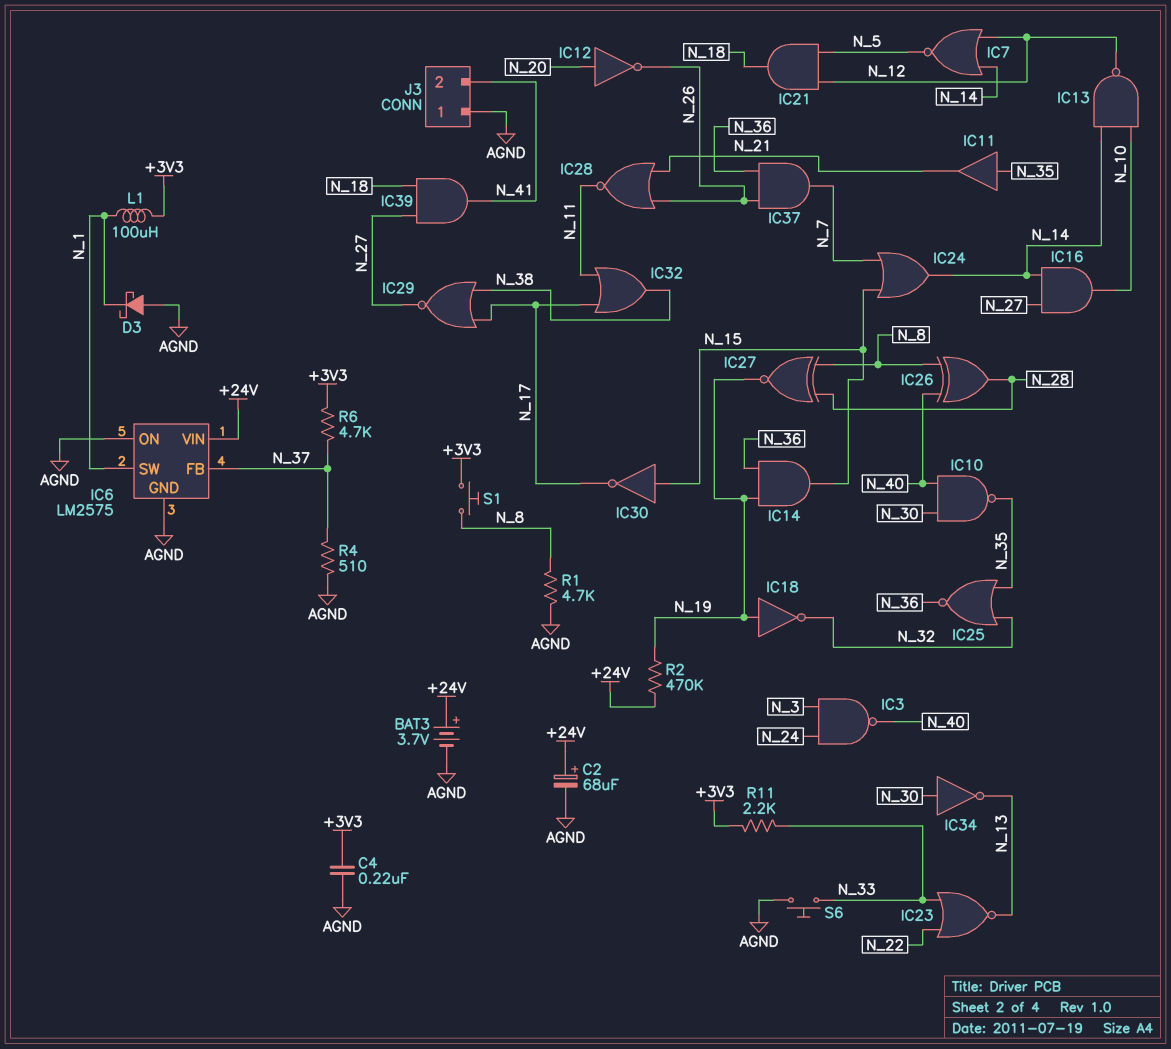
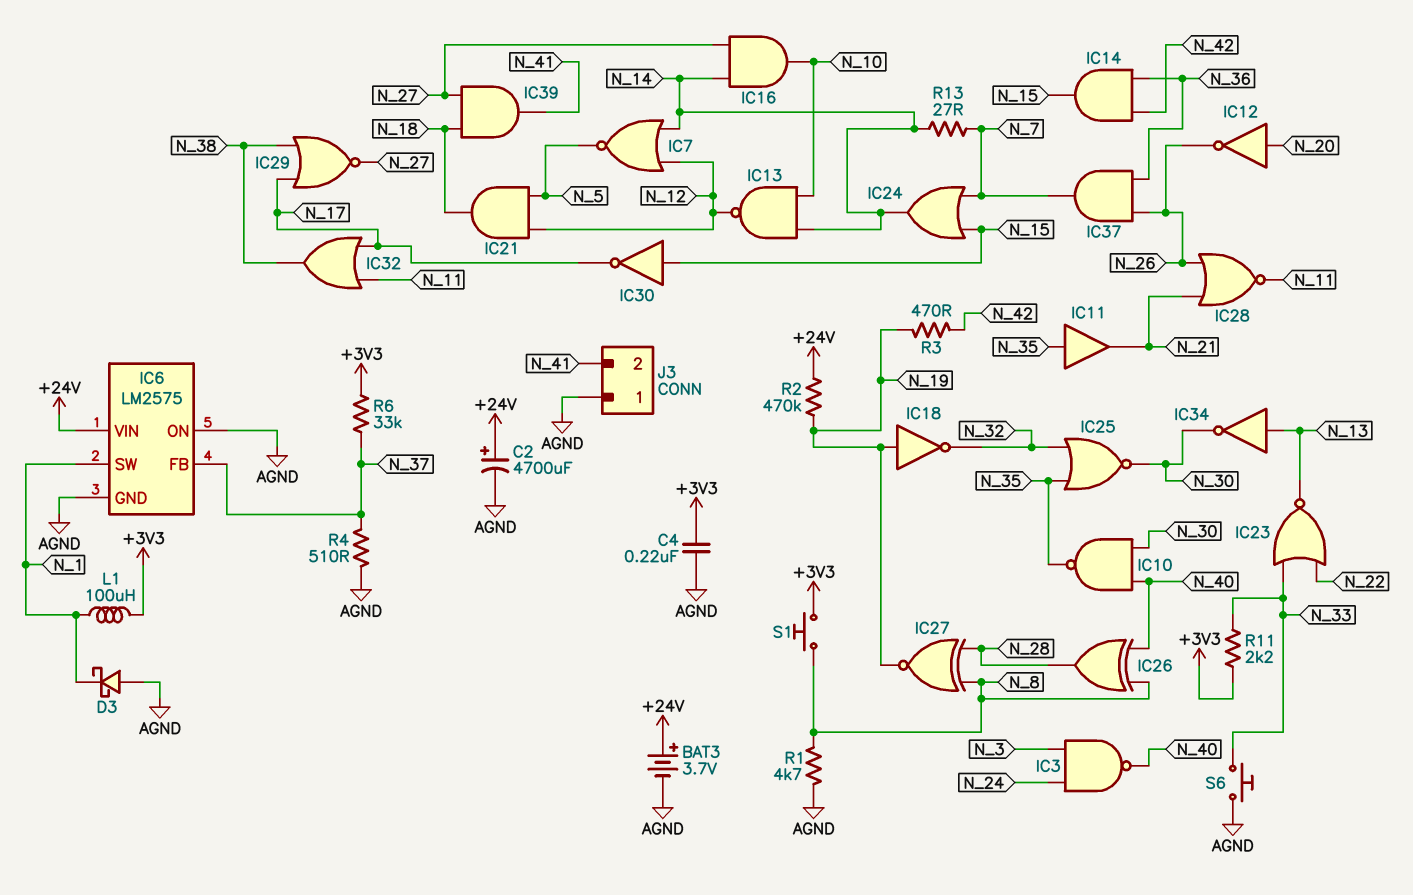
C2: 68uF (plus +24V, minus AGND) -> 4700uF (plus +24V, minus AGND)
IC14: AND (in N_19, in N_36, out N_15) -> AND (in N_36, in N_42, out N_15)
IC25: NOR (in N_32, in N_35, out N_36) -> NOR (in N_32, in N_35, out N_30)
IC34: NOT (in N_30, out N_13) -> NOT (in N_13, out N_30)
R3: none -> 470 (N_19, N_42)
R6: 4.7k (+3V3, N_37) -> 33k (+3V3, N_37)
R13: none -> 27 (N_7, N_14)

